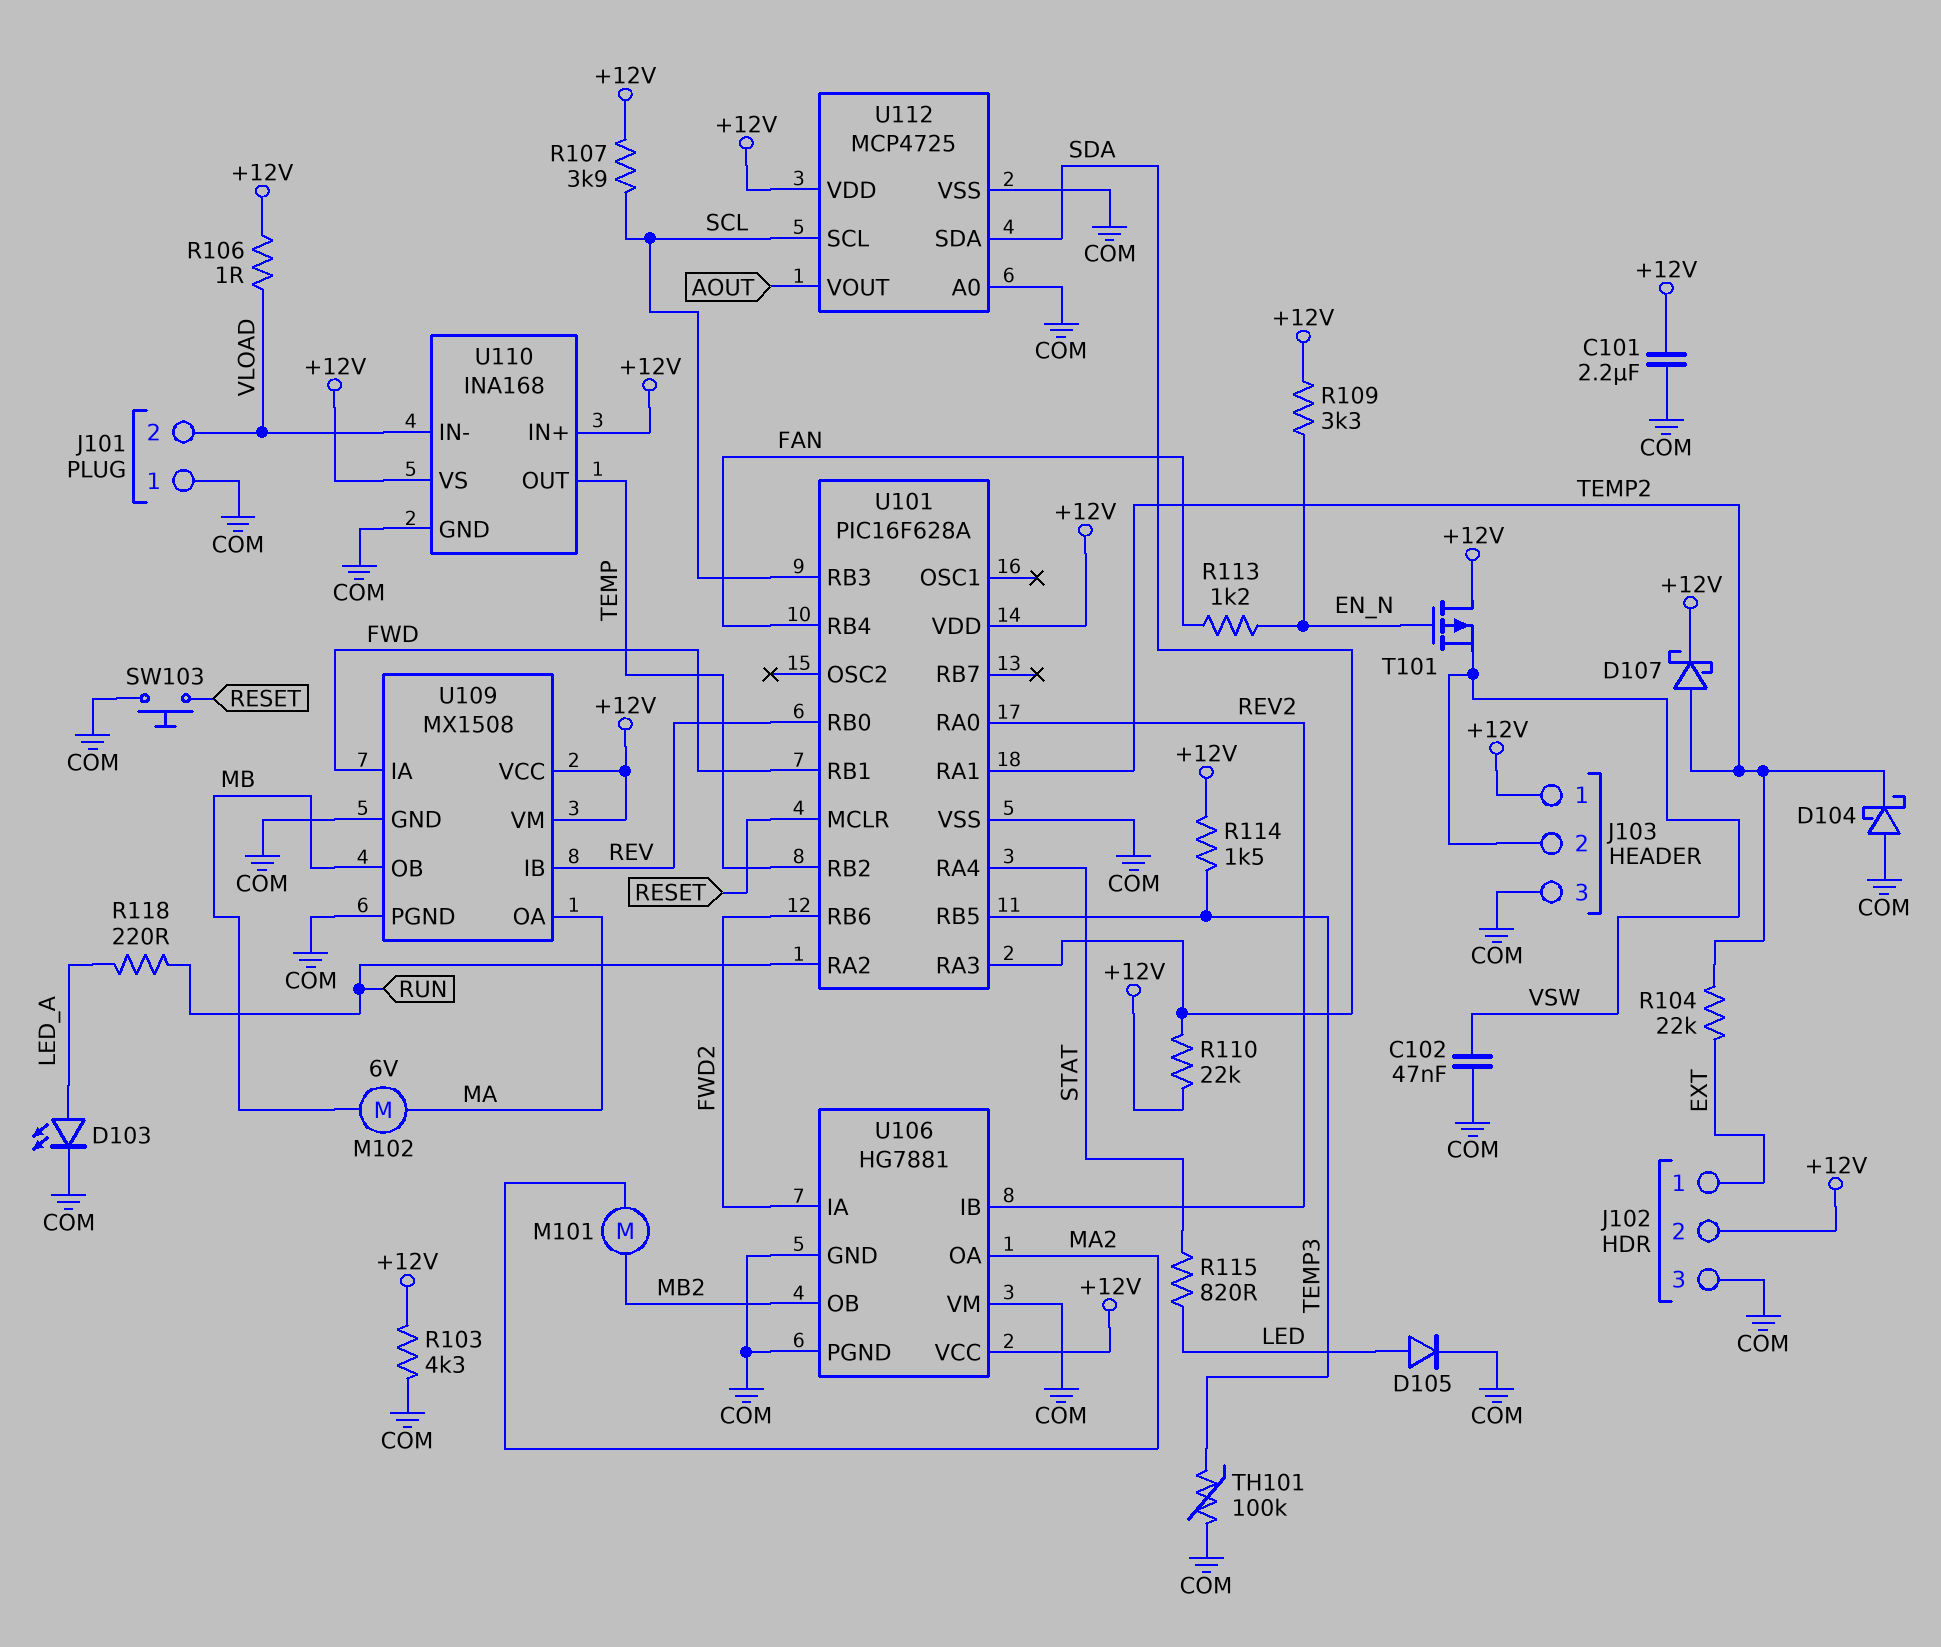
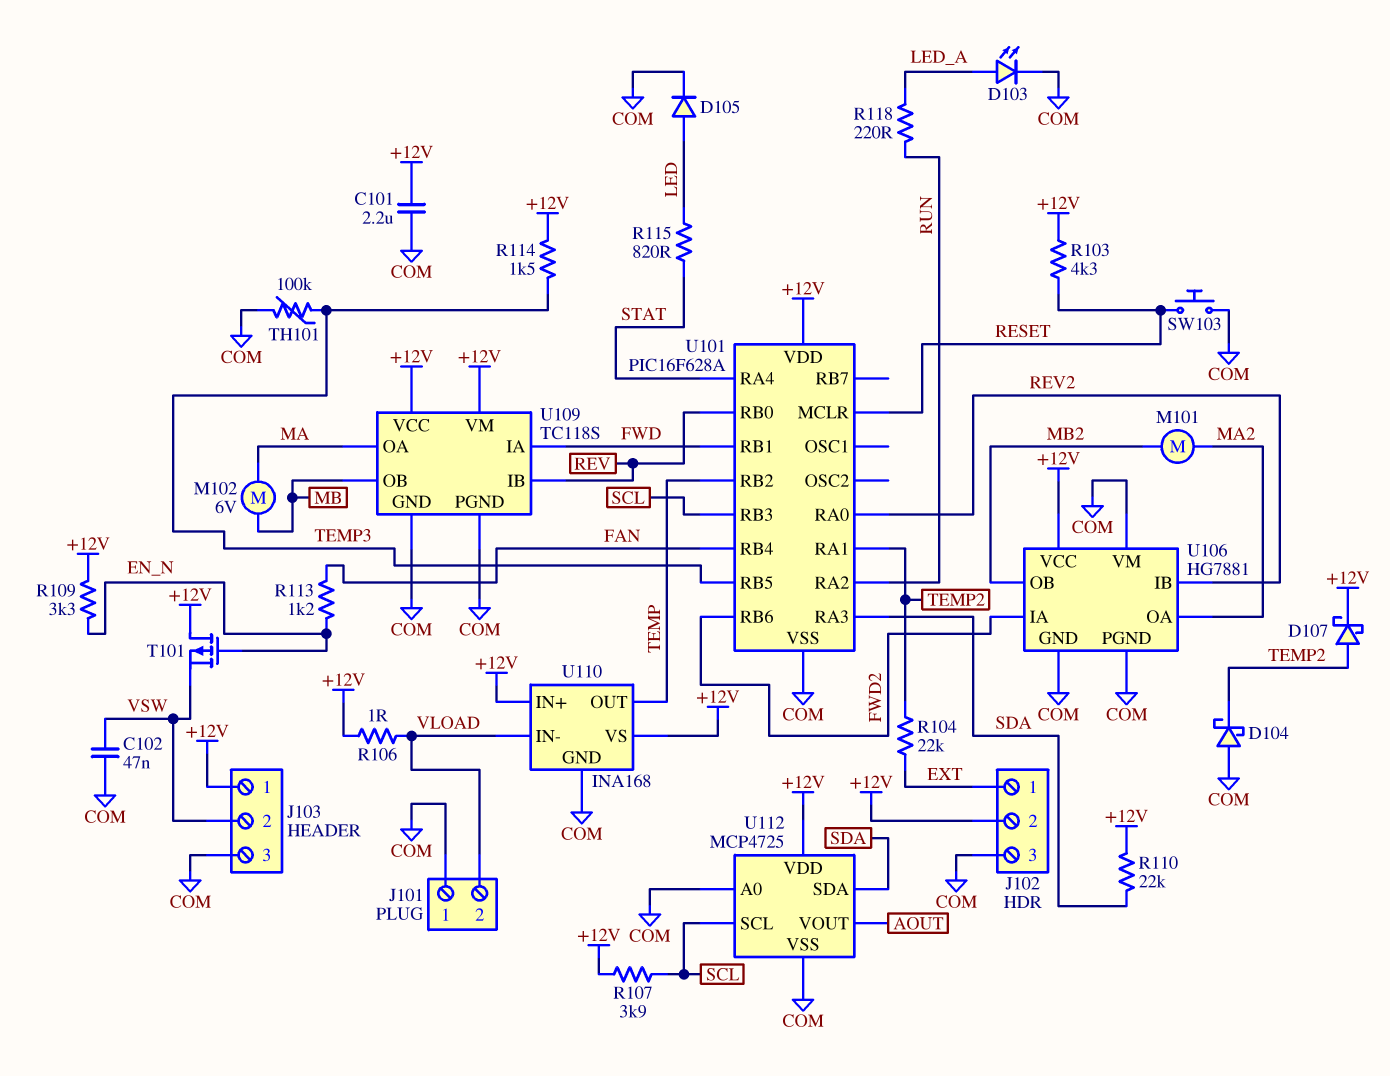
R103: 4.3k (+12V, COM) -> 4.3k (+12V, RESET)
U109: MX1508 -> TC118S

